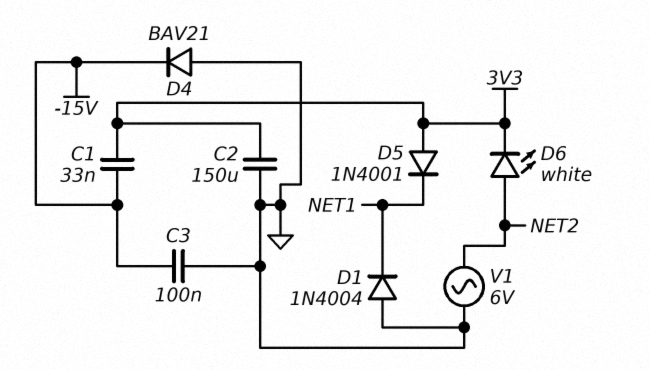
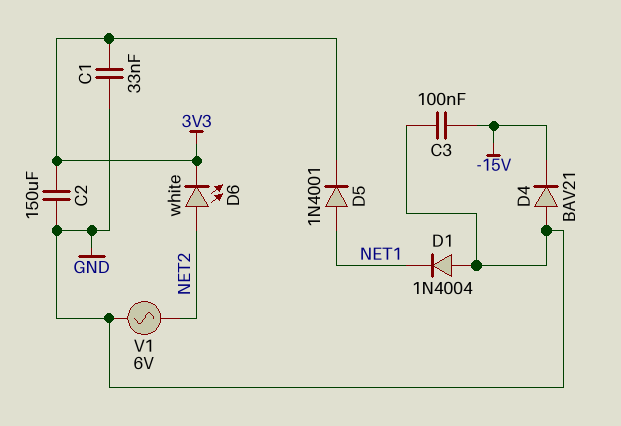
C1: 33nF (-15V, 3V3) -> 33nF (3V3, GND)
D5: diode 1N4001 (A 3V3, K NET1) -> diode 1N4001 (A NET1, K 3V3)

